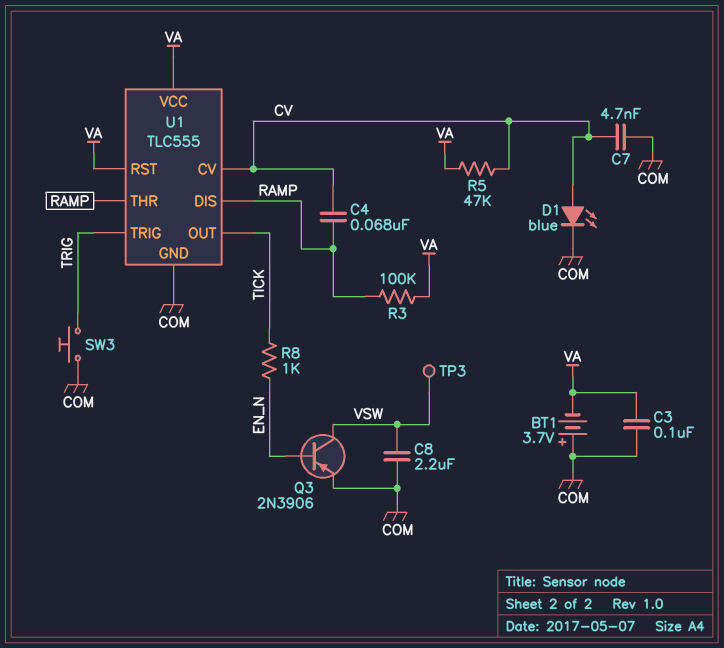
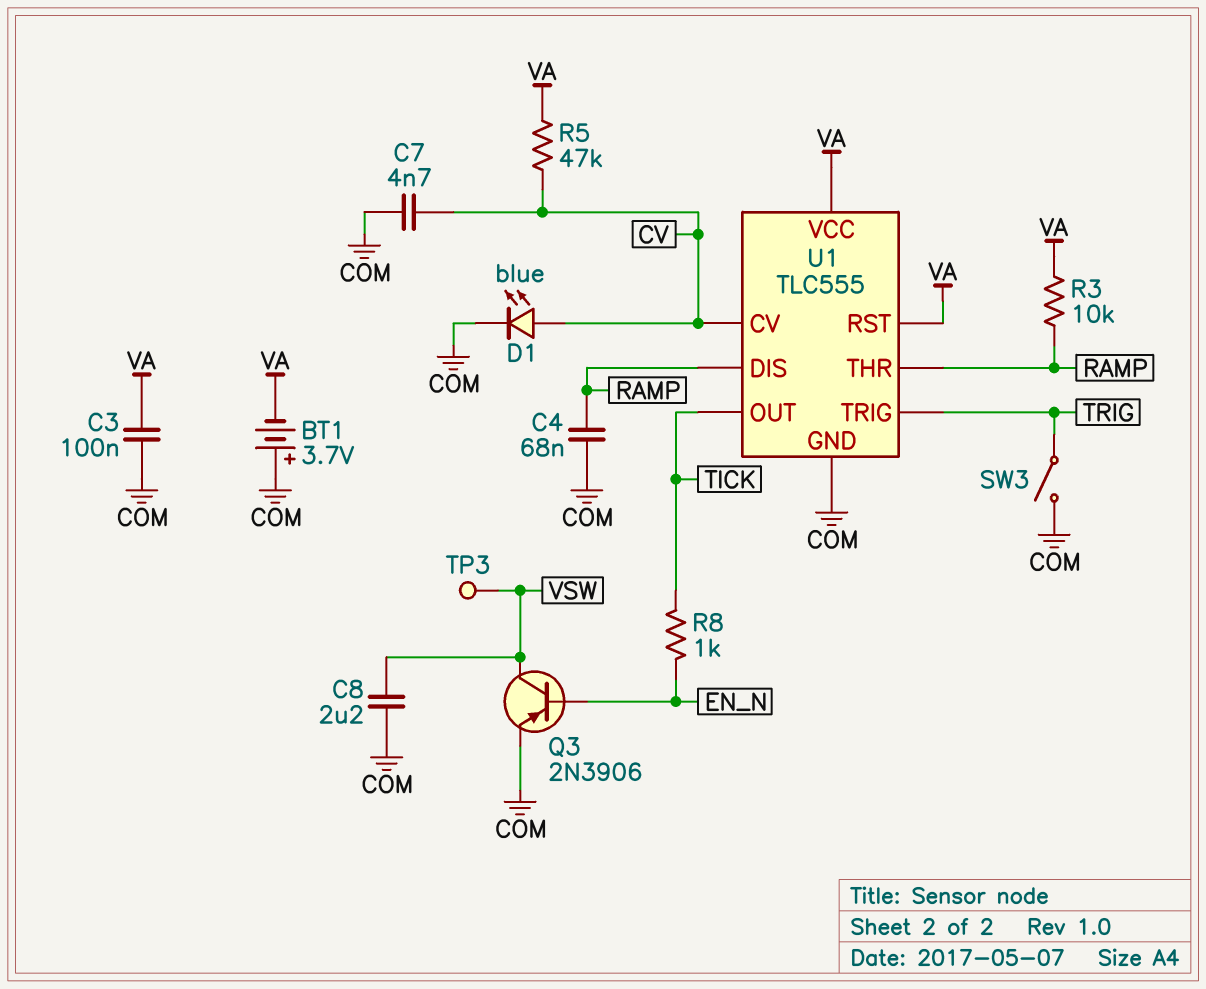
C4: 68nF (CV, RAMP) -> 68nF (COM, RAMP)
R3: 100k (RAMP, VA) -> 10k (RAMP, VA)
SW3: button (COM, TRIG) -> switch (COM, TRIG)

